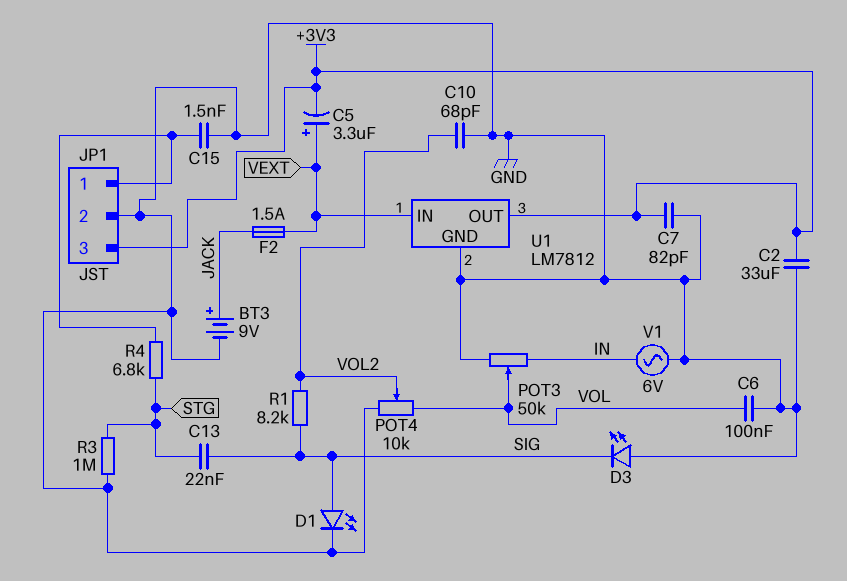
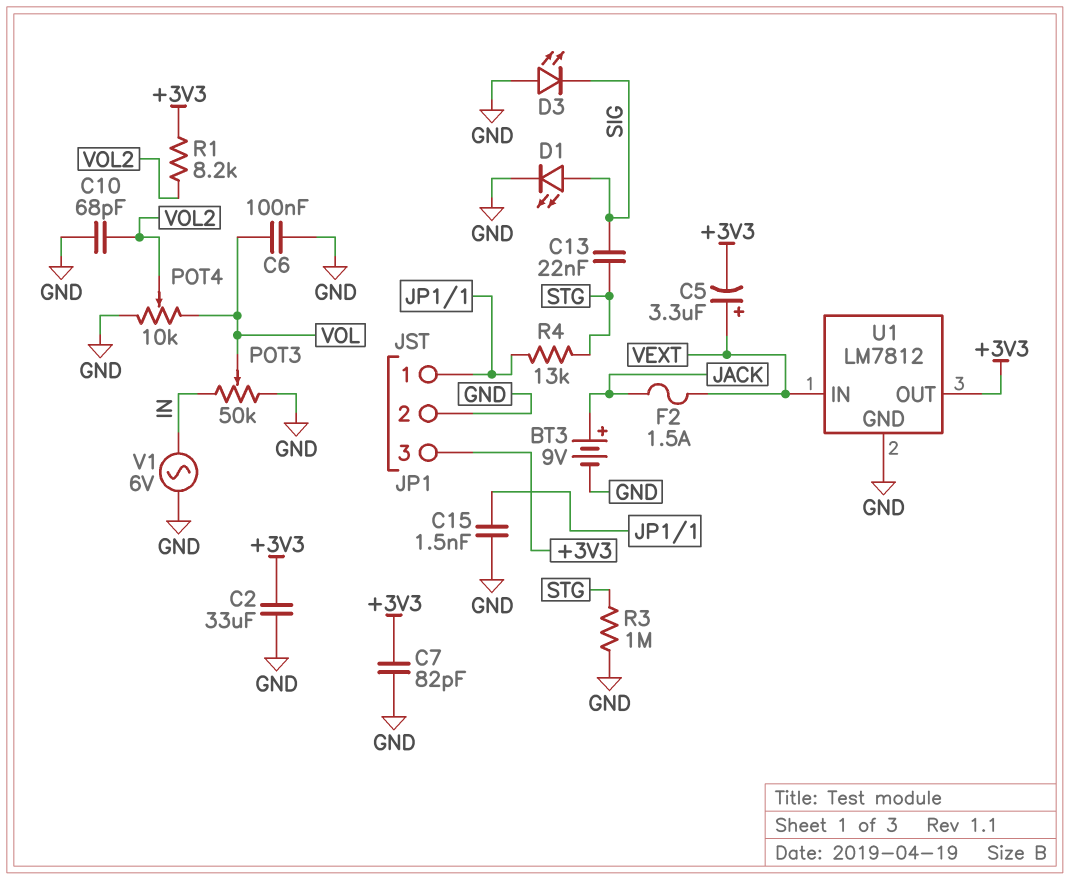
R1: 8.2k (SIG, VOL2) -> 8.2k (+3V3, VOL2)
R4: 6.8k (JP1/1, STG) -> 13k (JP1/1, STG)

